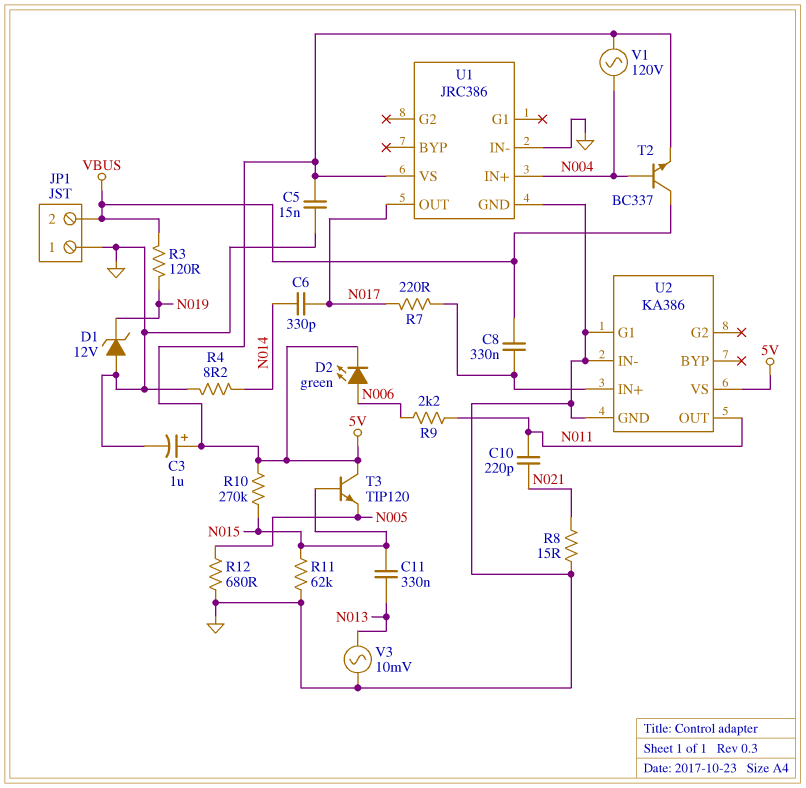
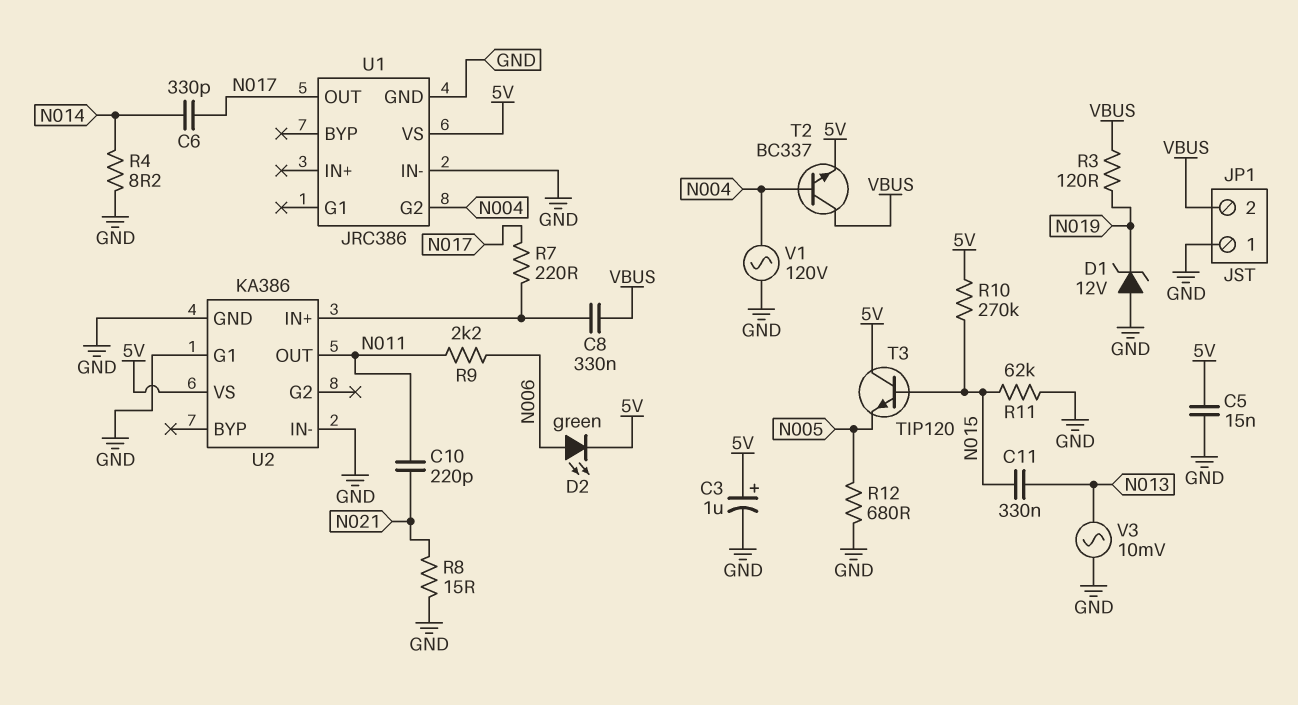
U1 pin G2: none -> N004
U1 pin IN+: N004 -> none
V1: AC 120V (5V, N004) -> AC 120V (GND, N004)

